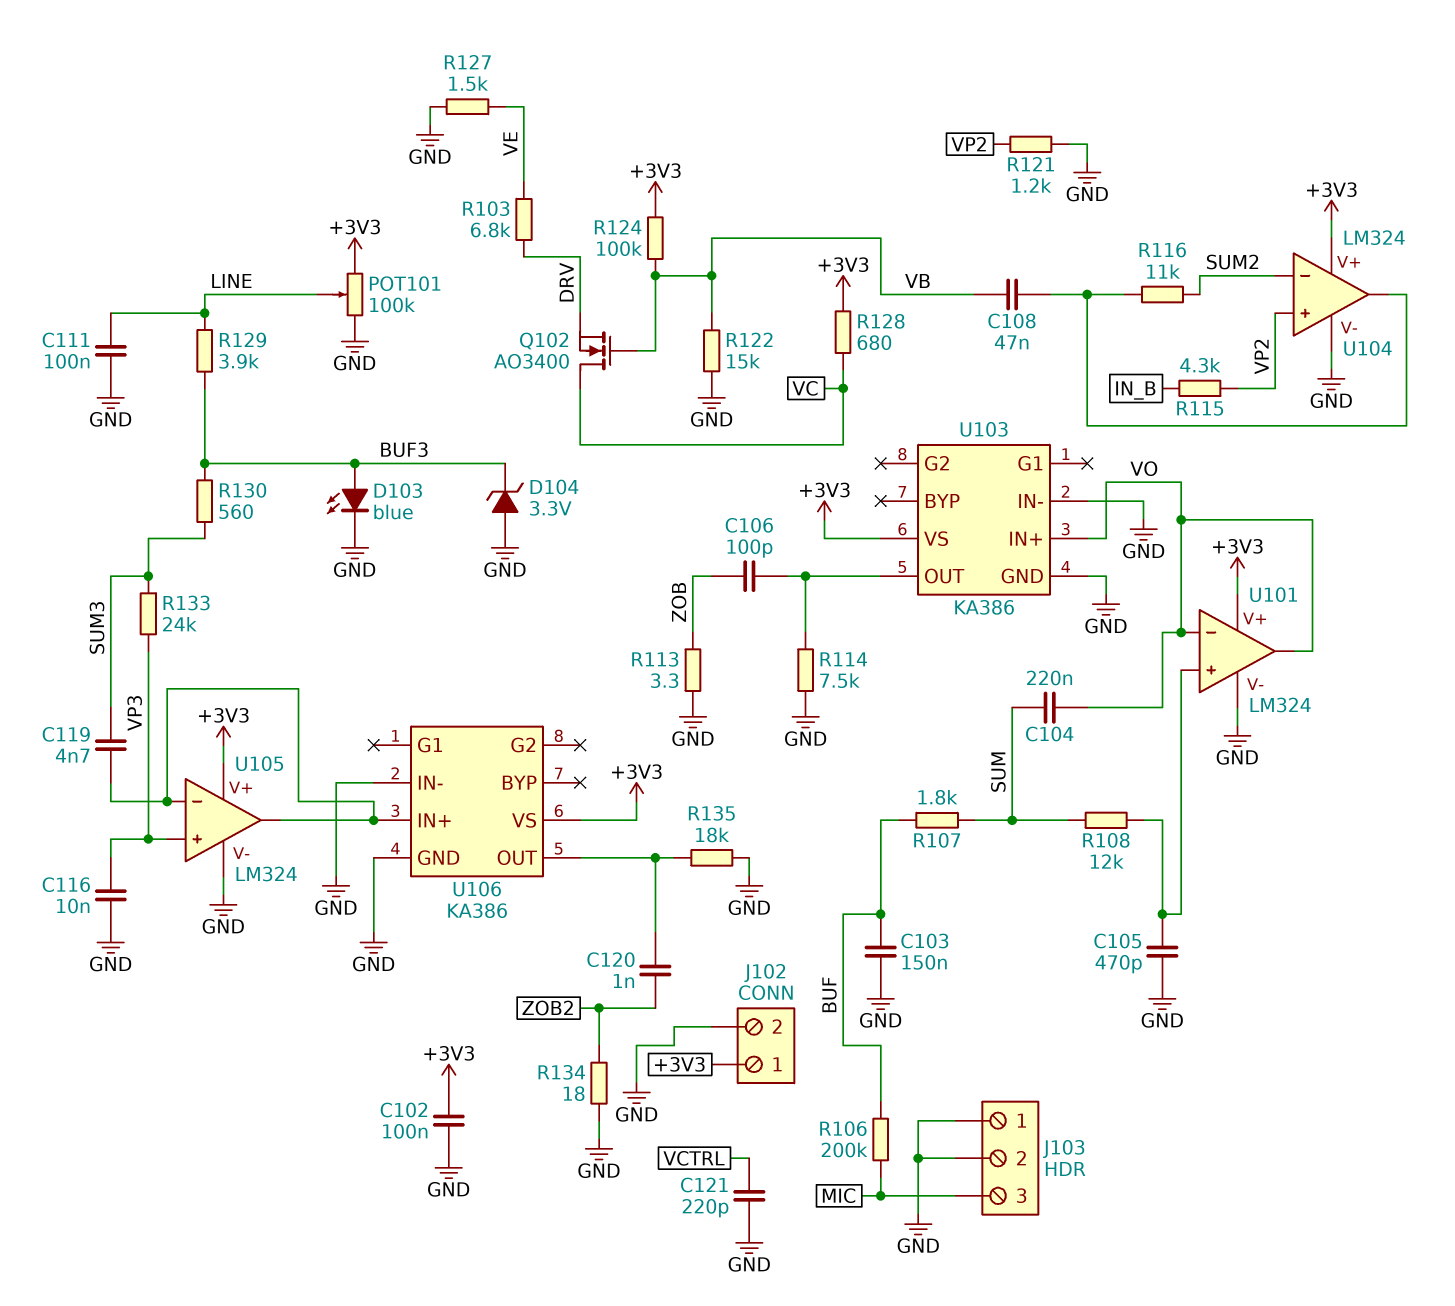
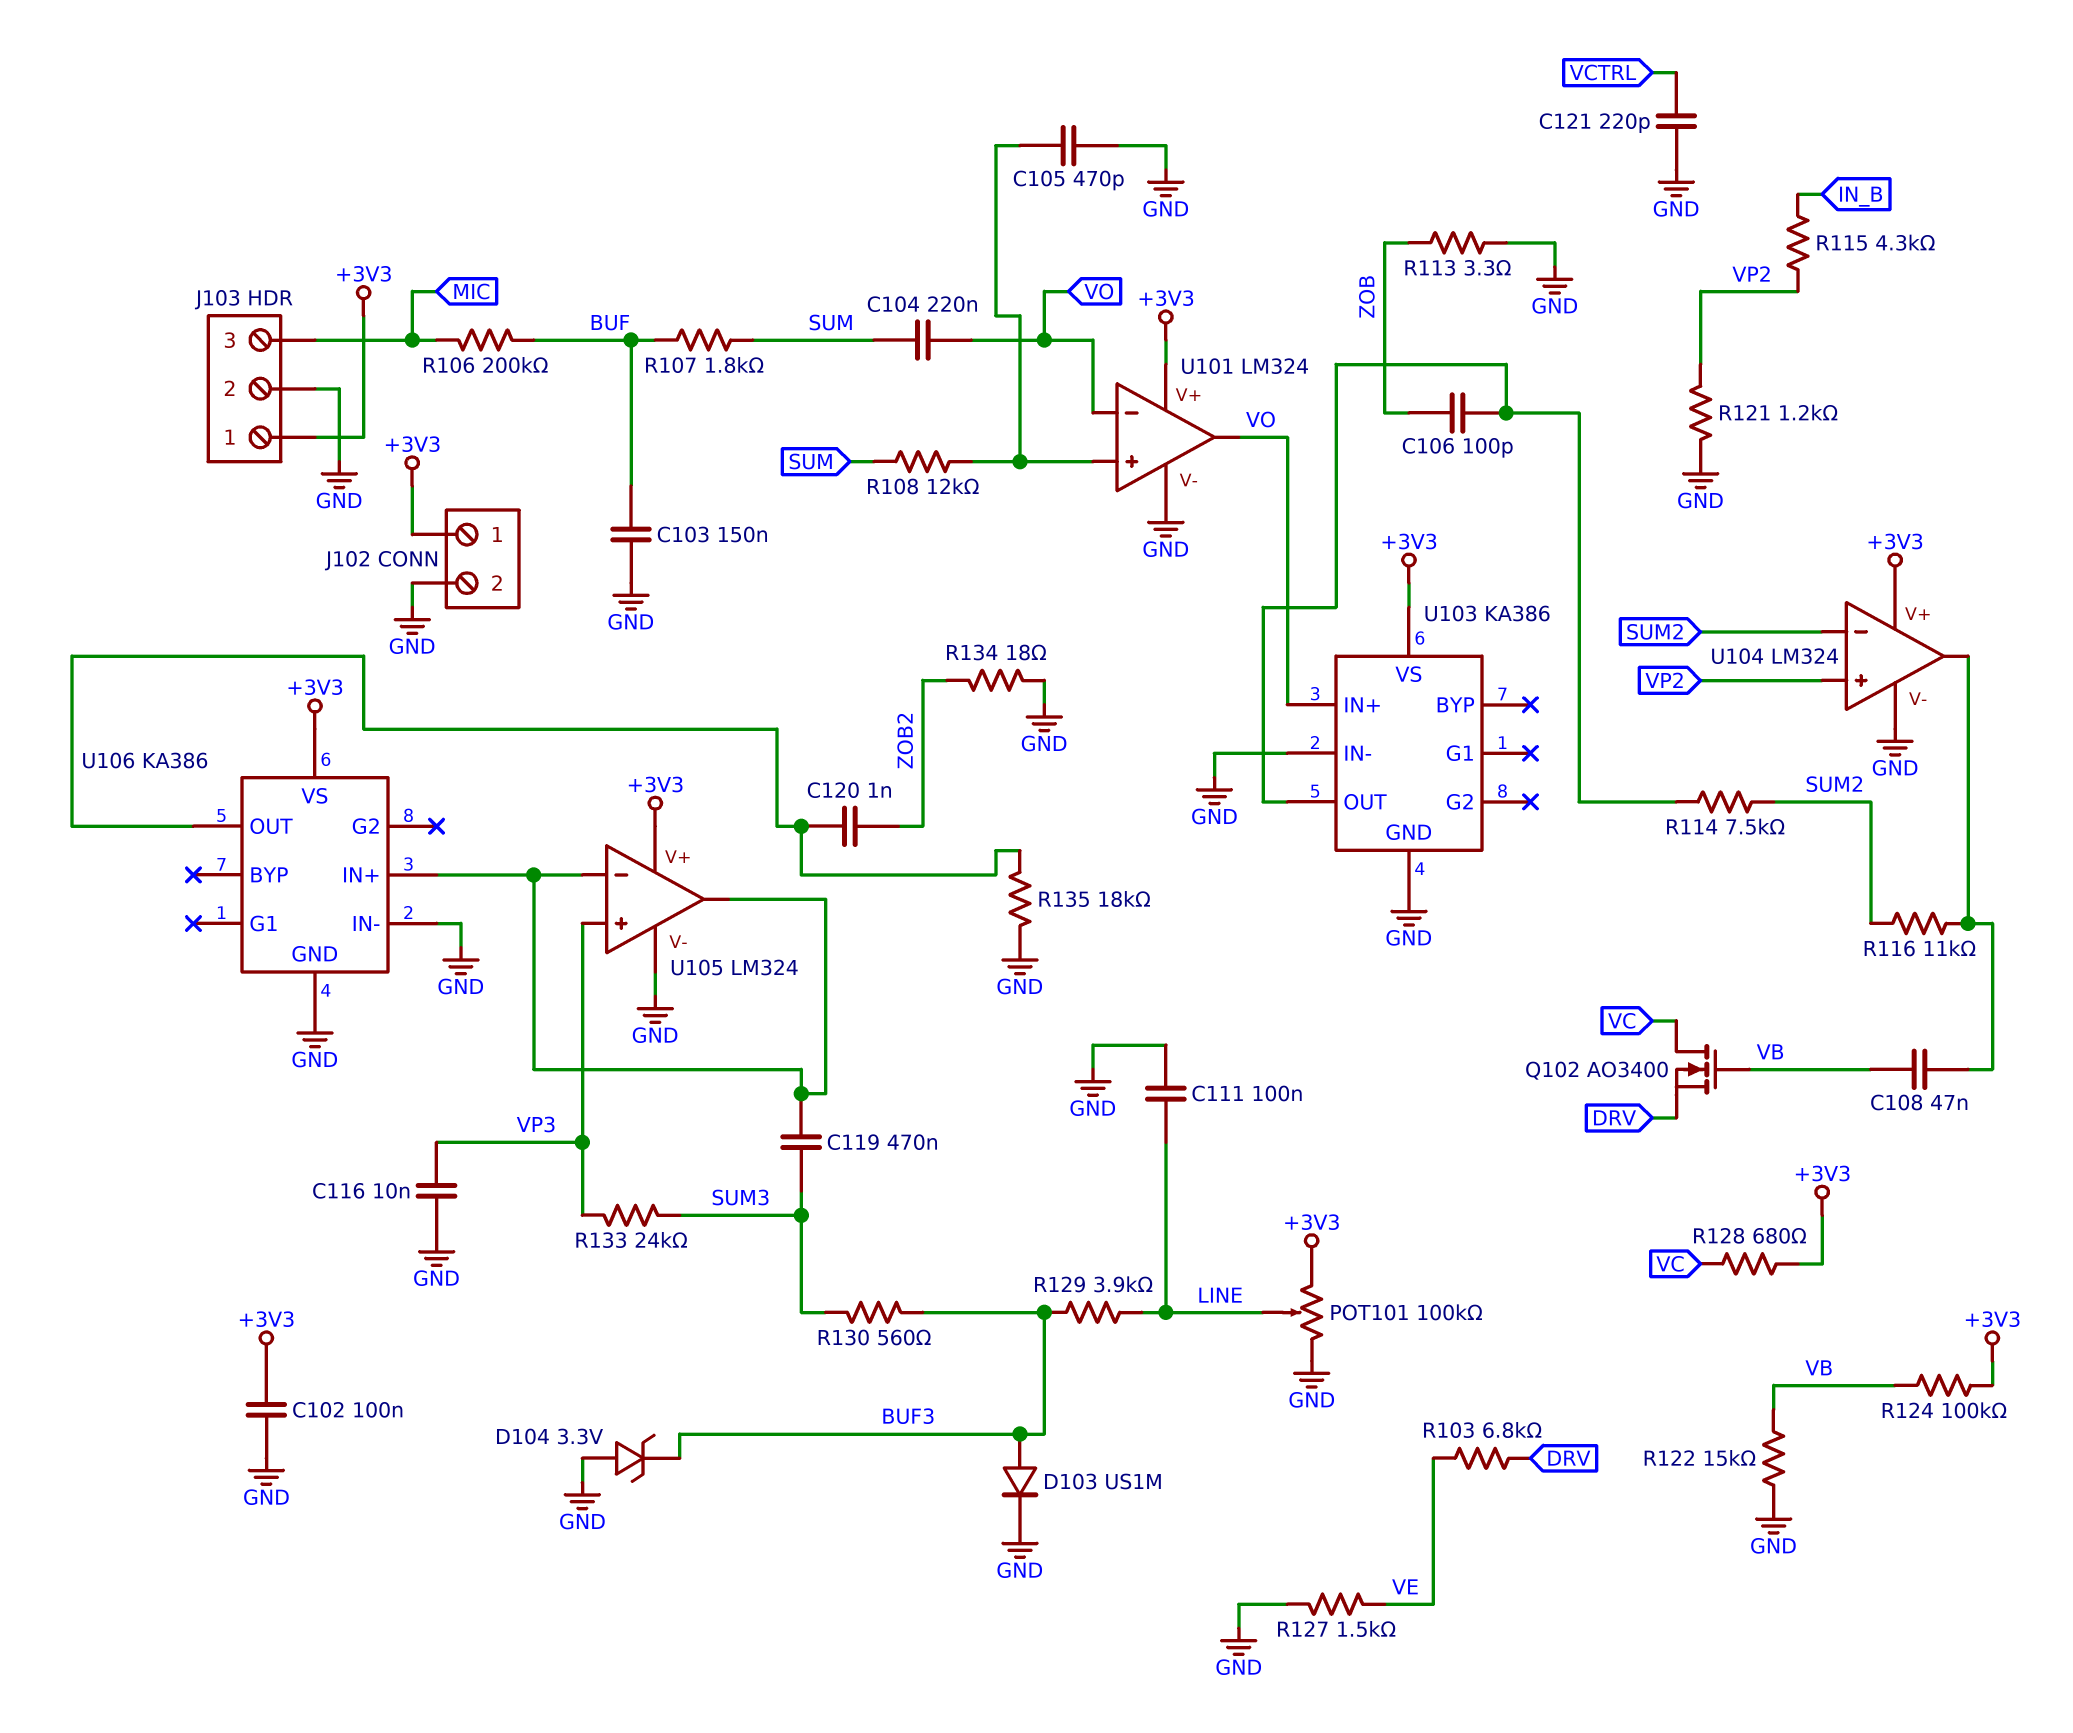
C119: 4.7nF (SUM3, U105/in-) -> 470nF (SUM3, U105/in-)
D103: LED blue (A BUF3, K GND) -> diode US1M (A BUF3, K GND)
J103 pin 1: GND -> +3V3
R114: 7.5k (GND, U103/OUT) -> 7.5k (SUM2, U103/OUT)

